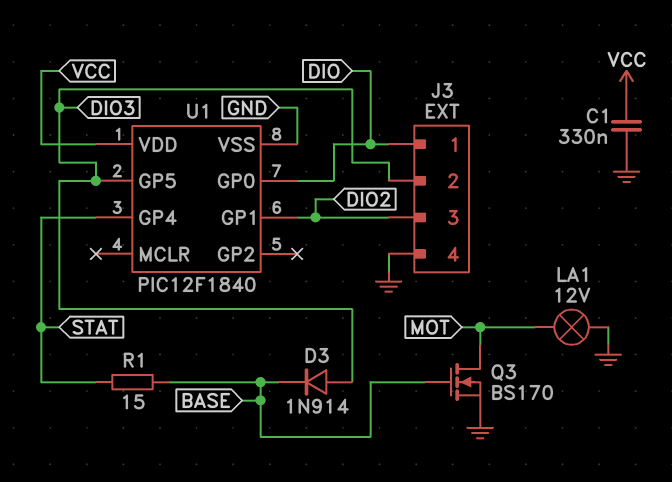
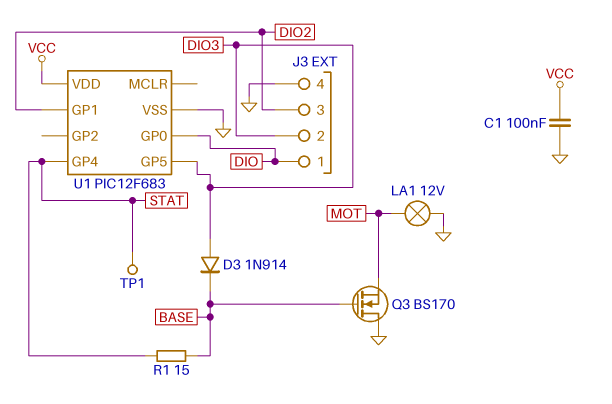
C1: 330nF (GND, VCC) -> 100nF (GND, VCC)
Q3: NMOS BS170 (G BASE, D MOT, S GND) -> NMOS BS170 (G BASE, D GND, S MOT)
TP1: none -> test point (STAT)
U1: PIC12F1840 -> PIC12F683

